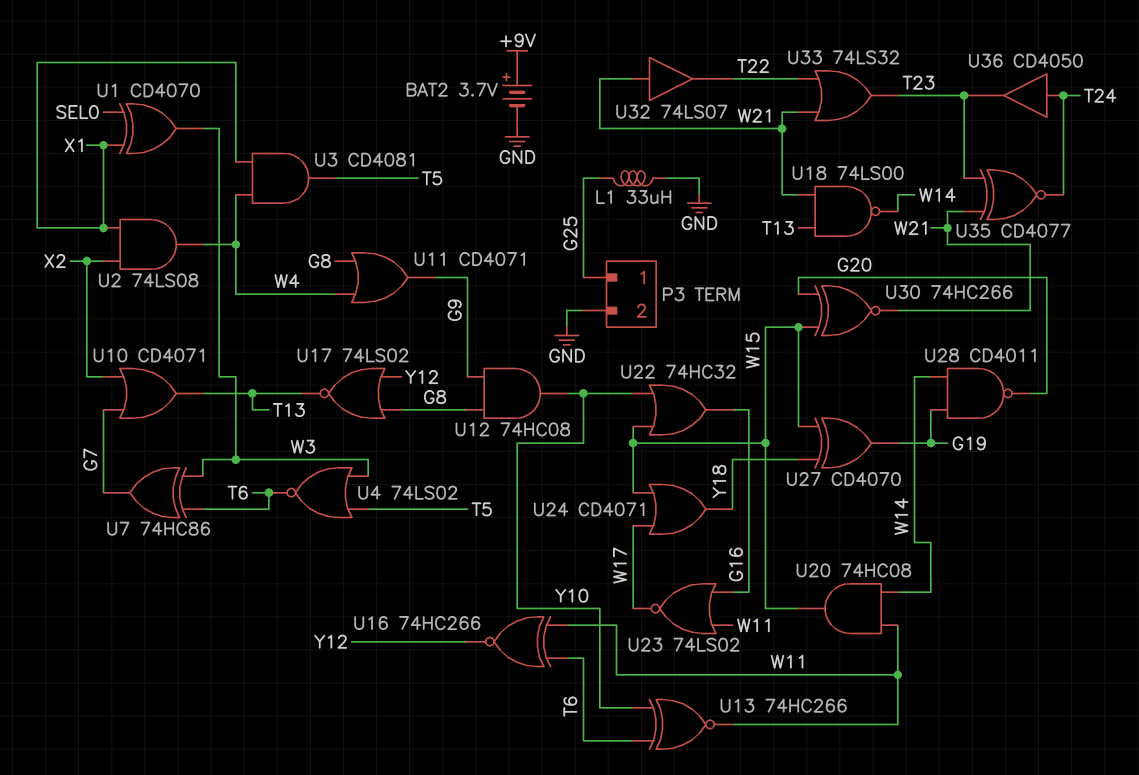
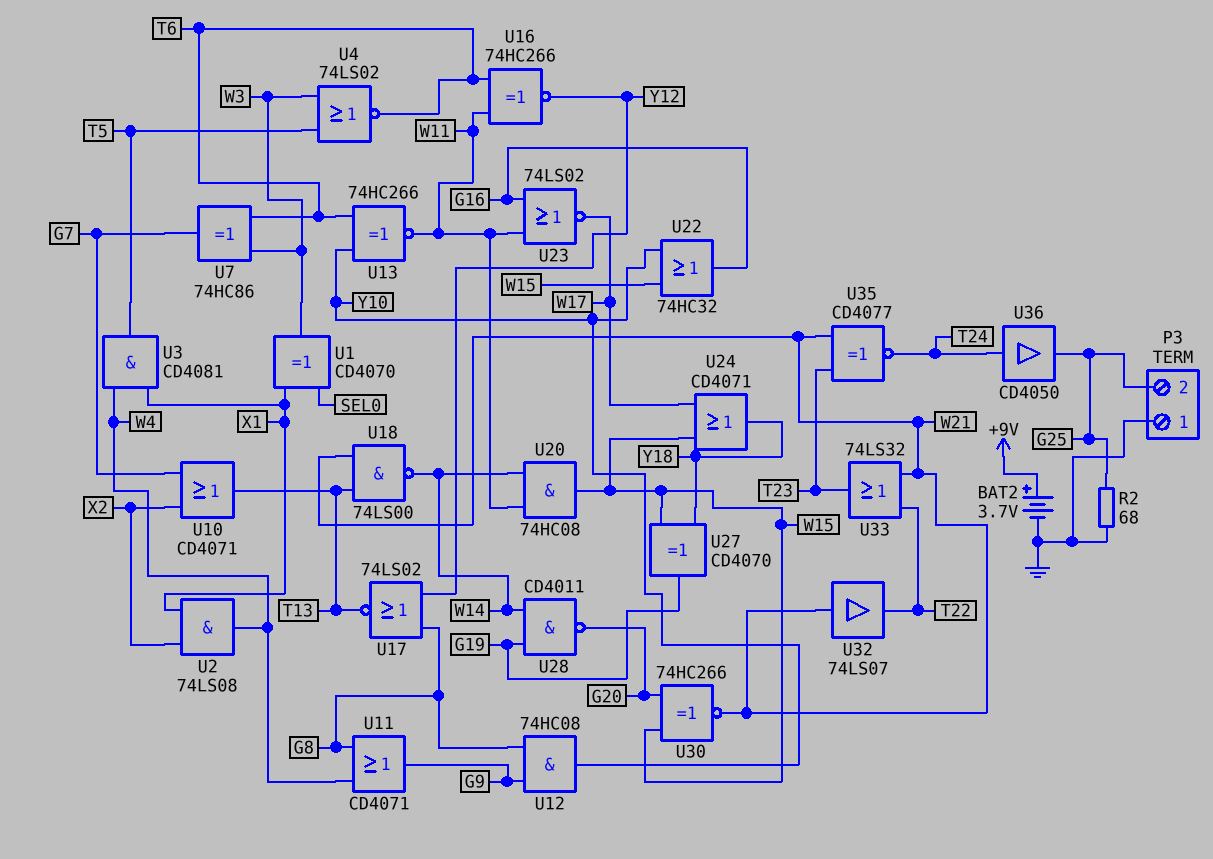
L1: 33uH (G25, GND) -> none
P3 pin 1: G25 -> GND
P3 pin 2: GND -> G25
R2: none -> 68 (G25, GND)
U36: buffer CD4050 (in T24, out T23) -> buffer CD4050 (in T24, out G25)

